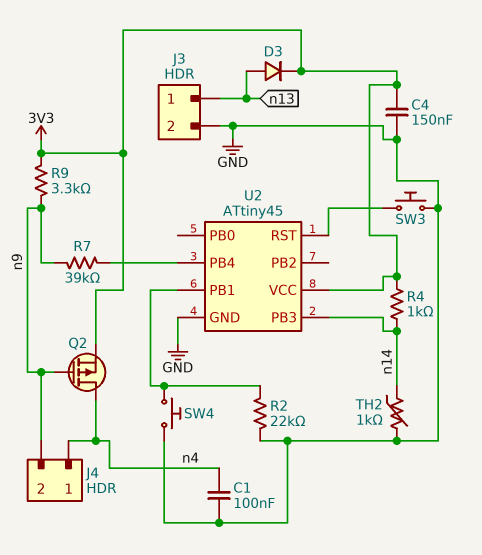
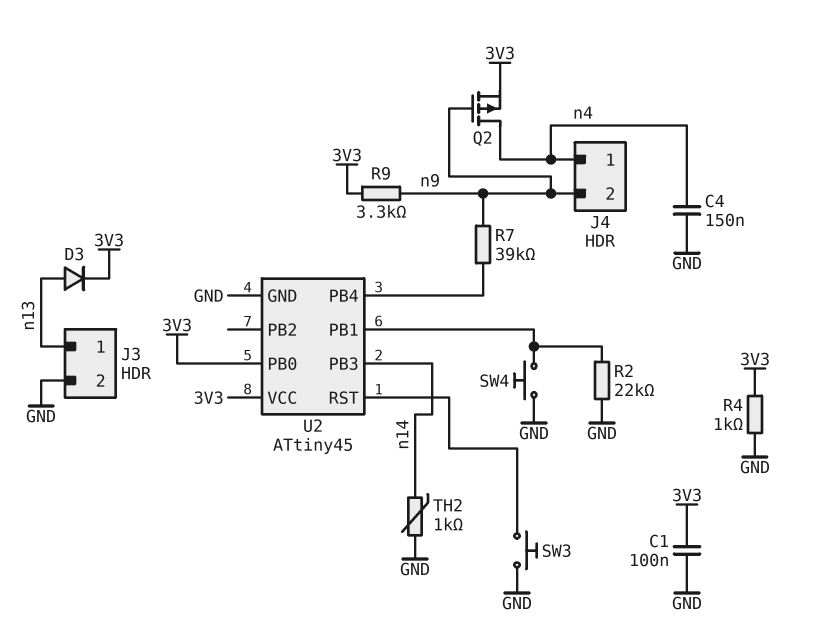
C1: 100nF (GND, n4) -> 100nF (3V3, GND)
C4: 150nF (3V3, GND) -> 150nF (GND, n4)
R4: 1k (3V3, n14) -> 1k (3V3, GND)
U2 pin PB0: none -> 3V3

